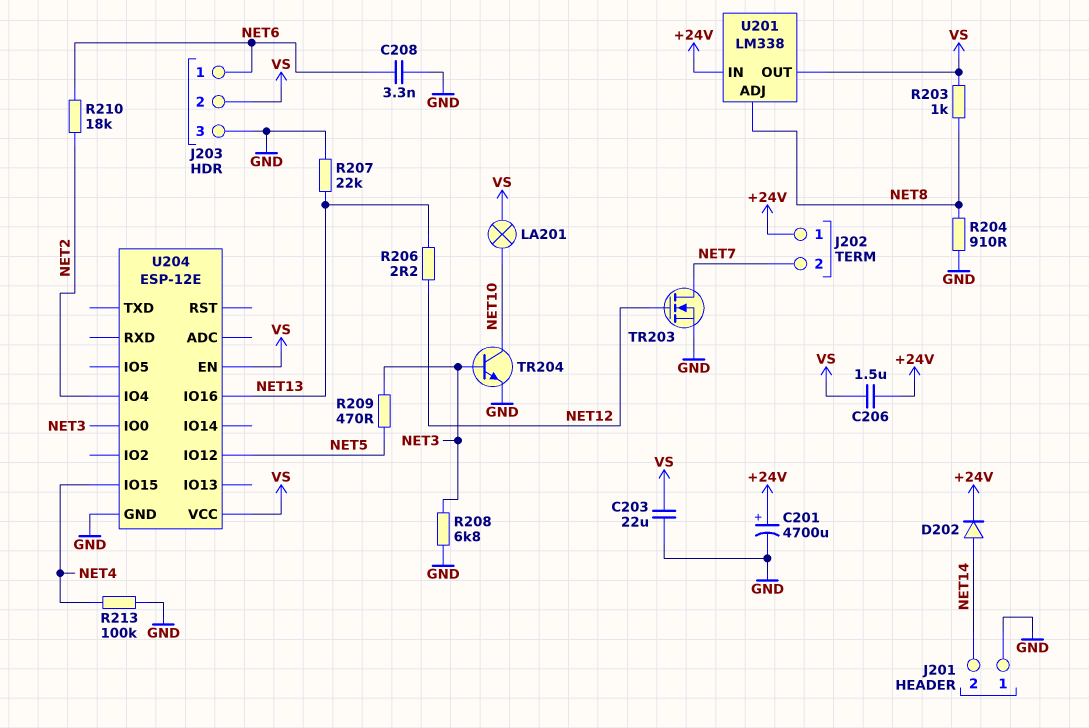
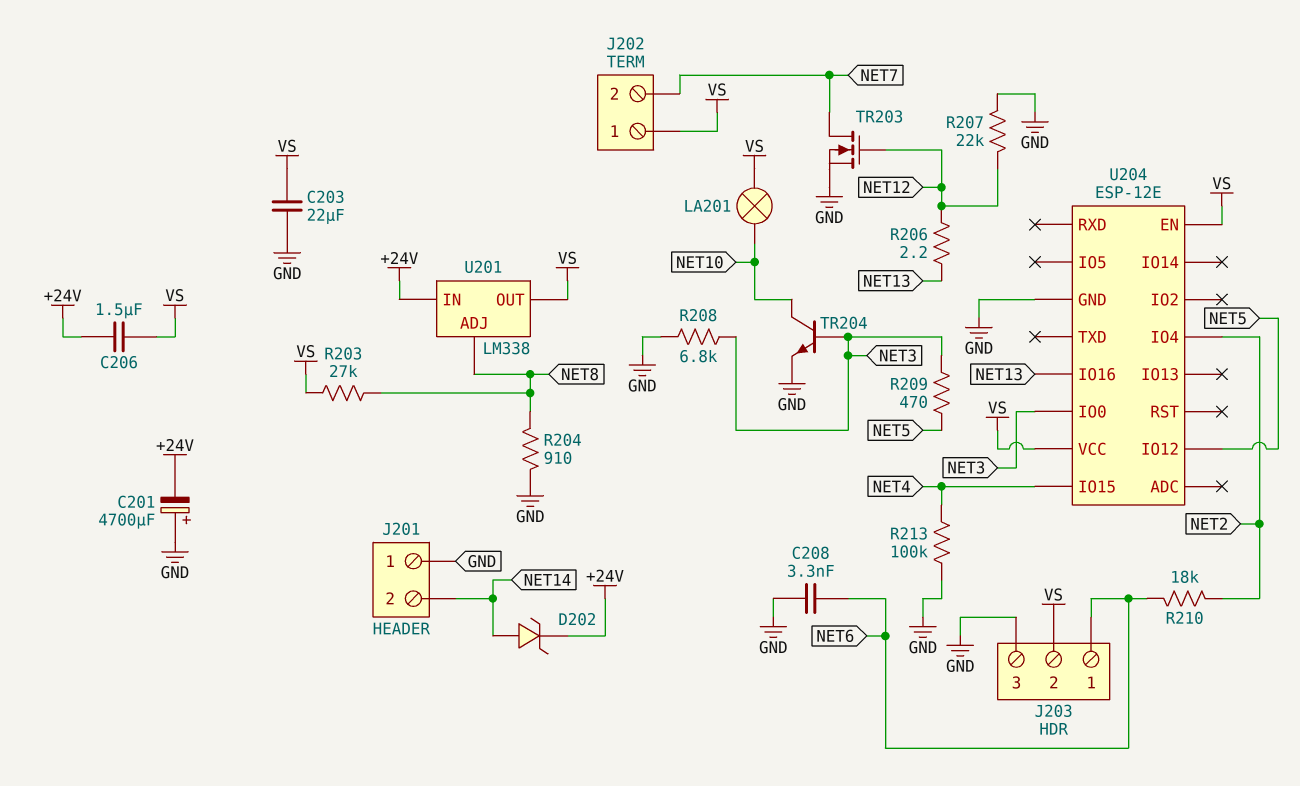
C201: 4700uF (plus +24V, minus GND) -> 4700uF (plus GND, minus +24V)
D202: diode (A NET14, K +24V) -> zener (A NET14, K +24V)
J202 pin 1: +24V -> VS
R203: 1k (NET8, VS) -> 27k (NET8, VS)
R207: 22k (GND, NET13) -> 22k (GND, NET12)

